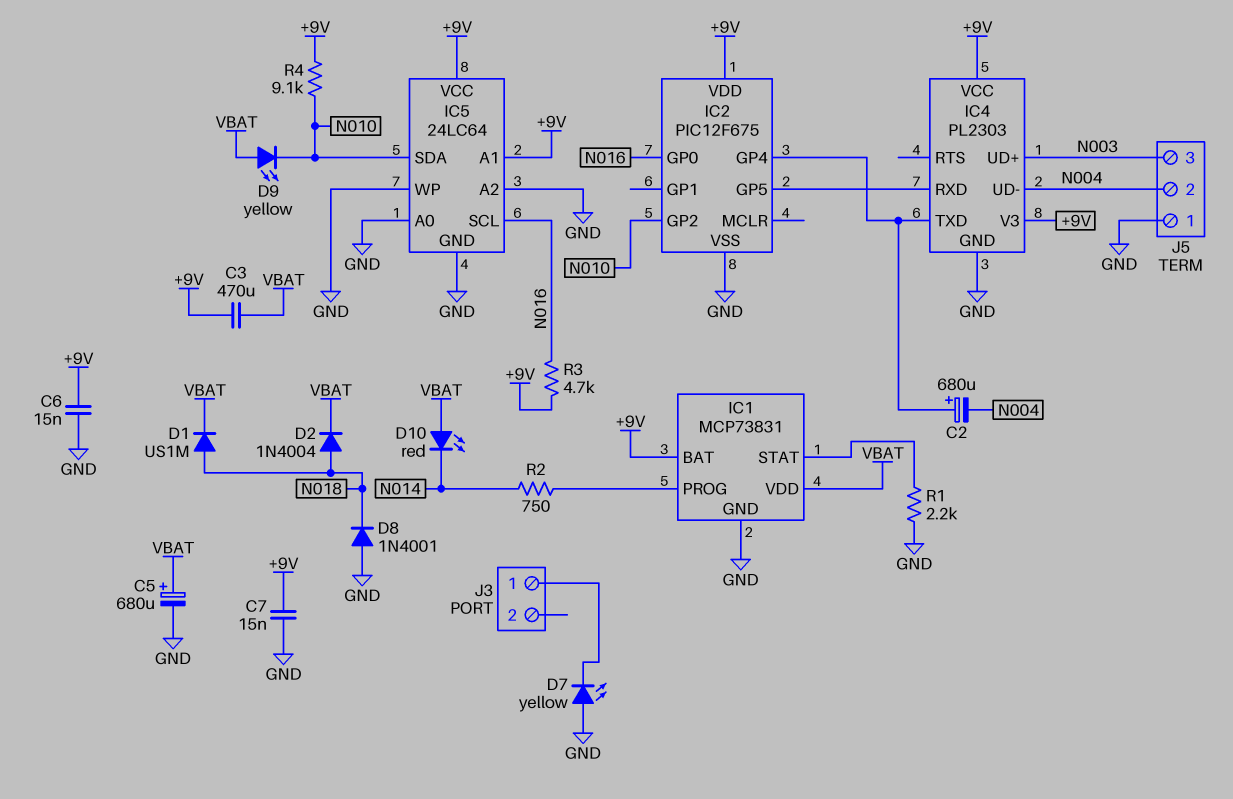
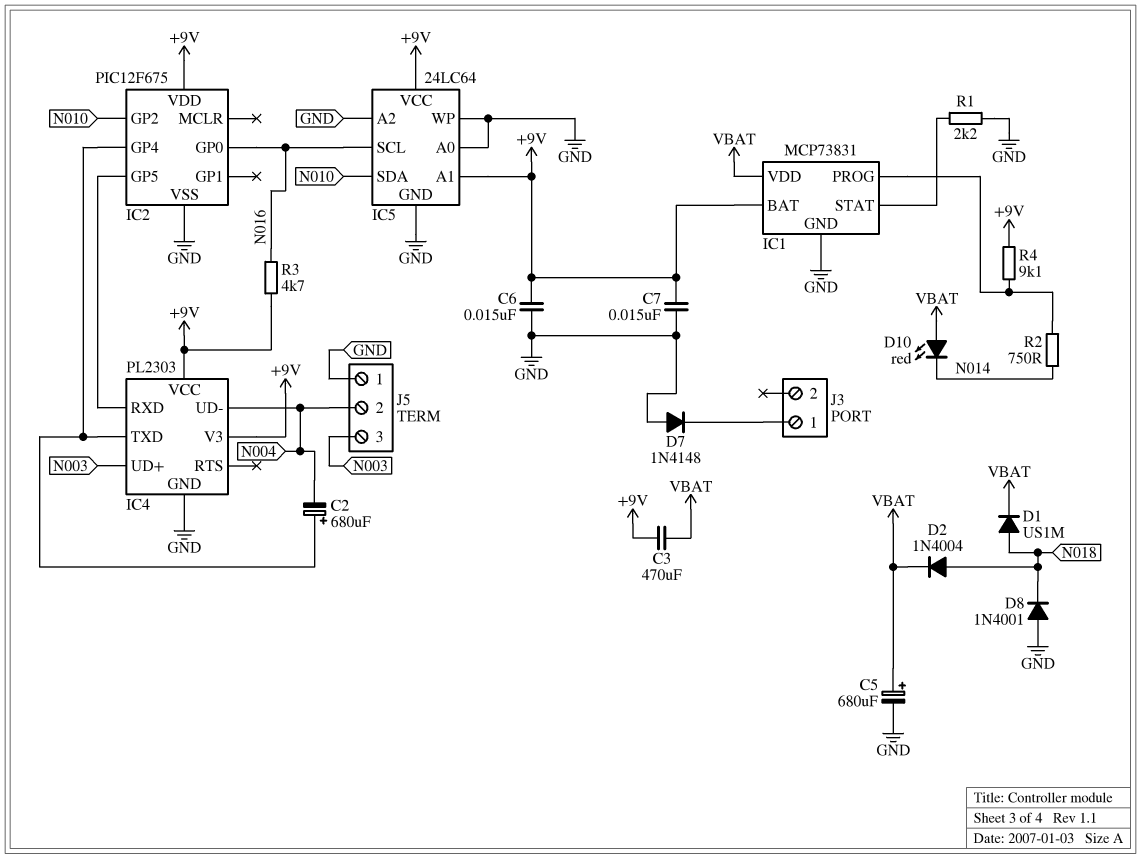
D7: LED yellow (A GND, K J3/1) -> diode 1N4148 (A GND, K J3/1)
D9: LED yellow (A VBAT, K N010) -> none
R4: 9.1k (+9V, N010) -> 9.1k (+9V, IC1/PROG)

